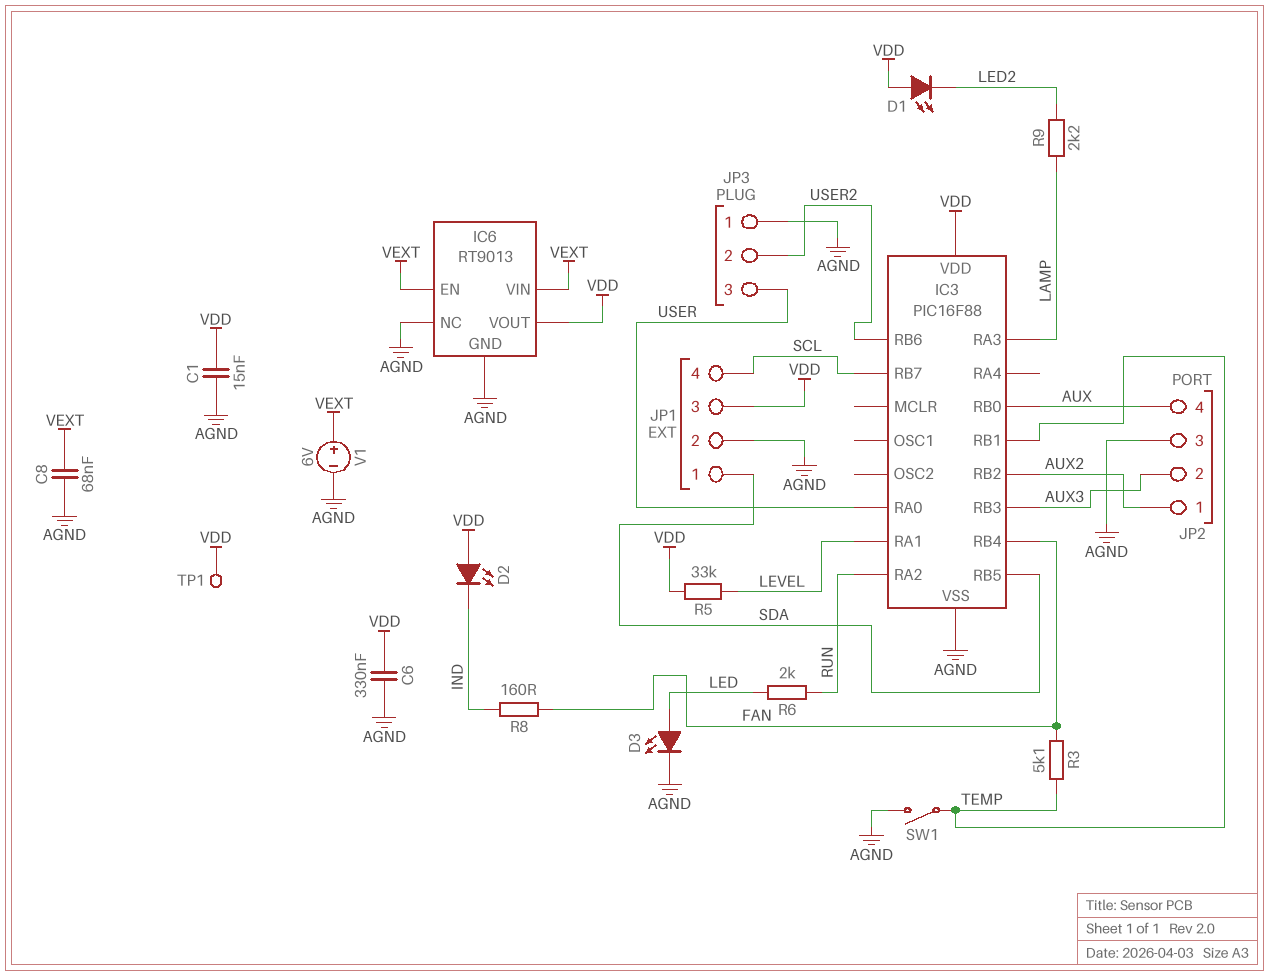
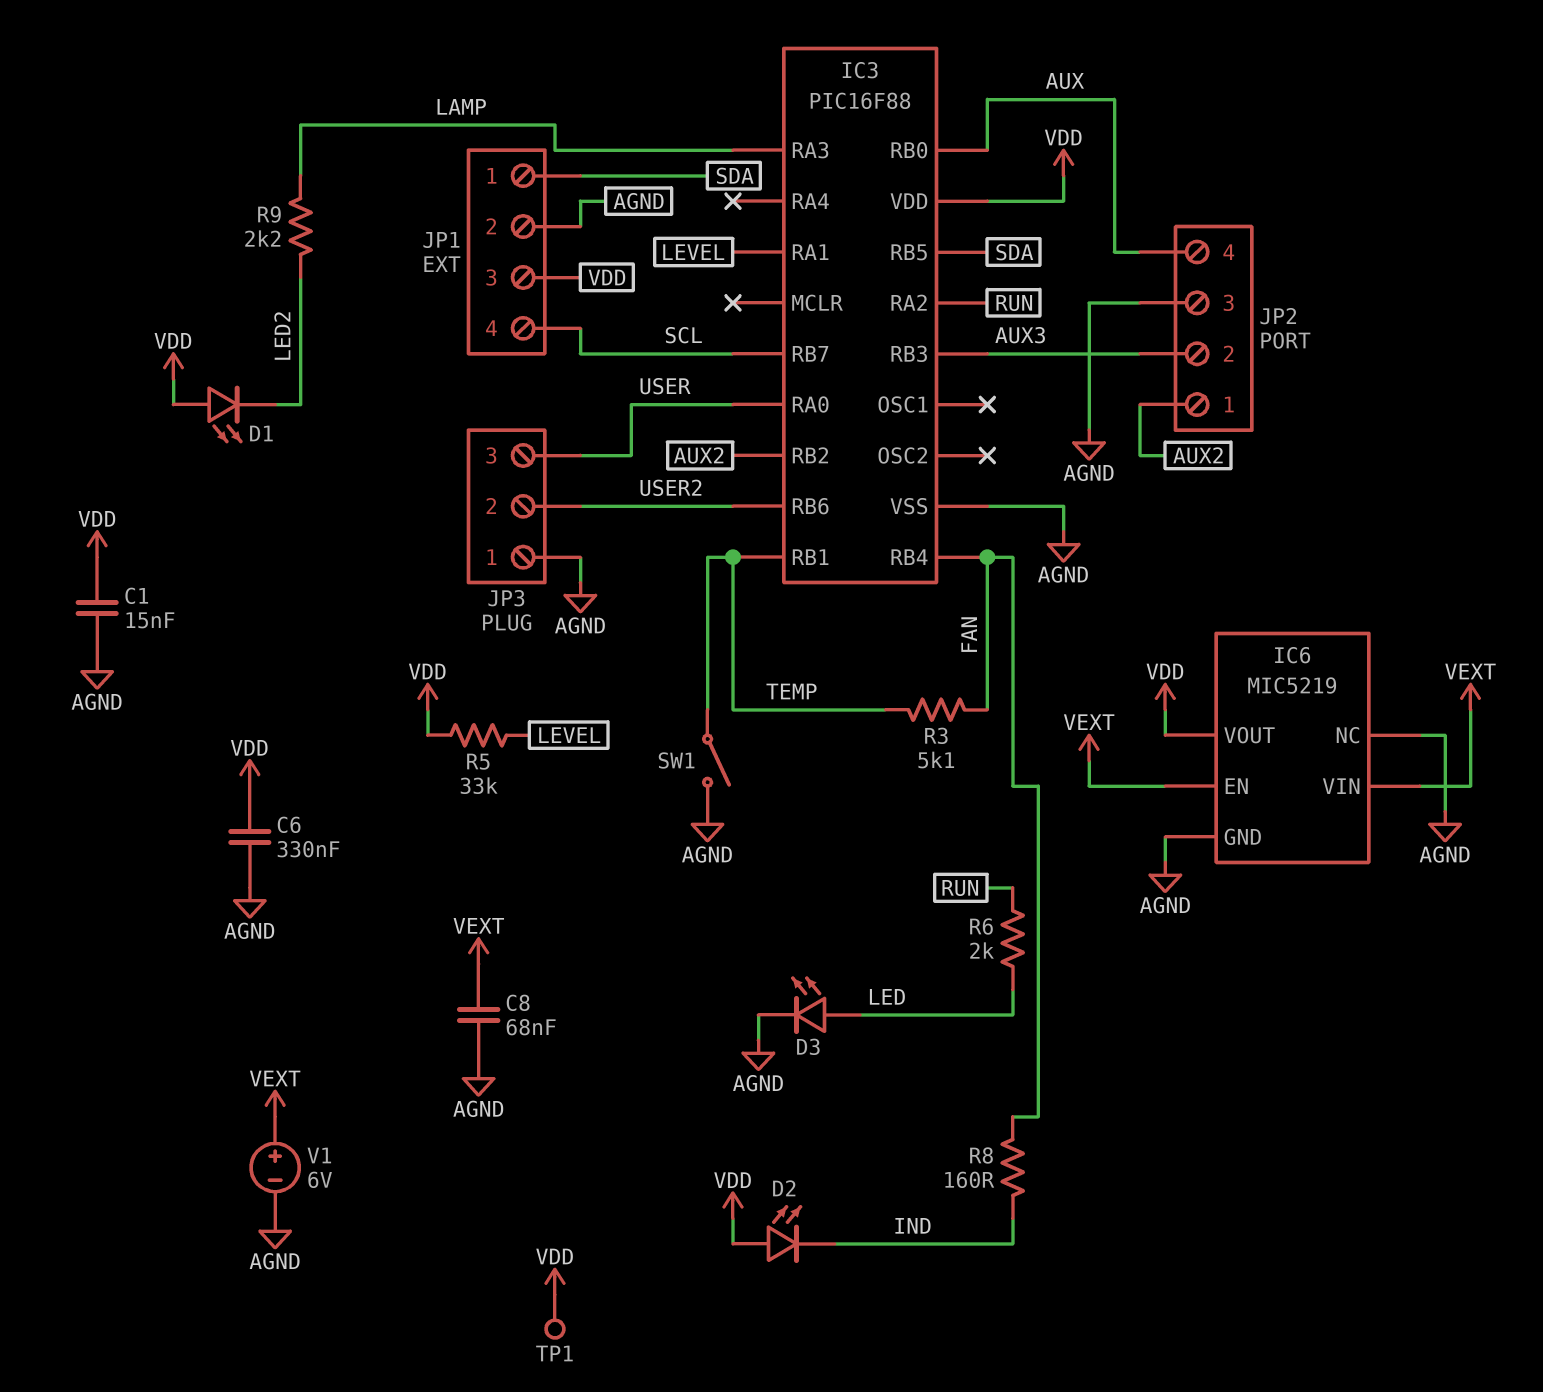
IC6: RT9013 -> MIC5219

